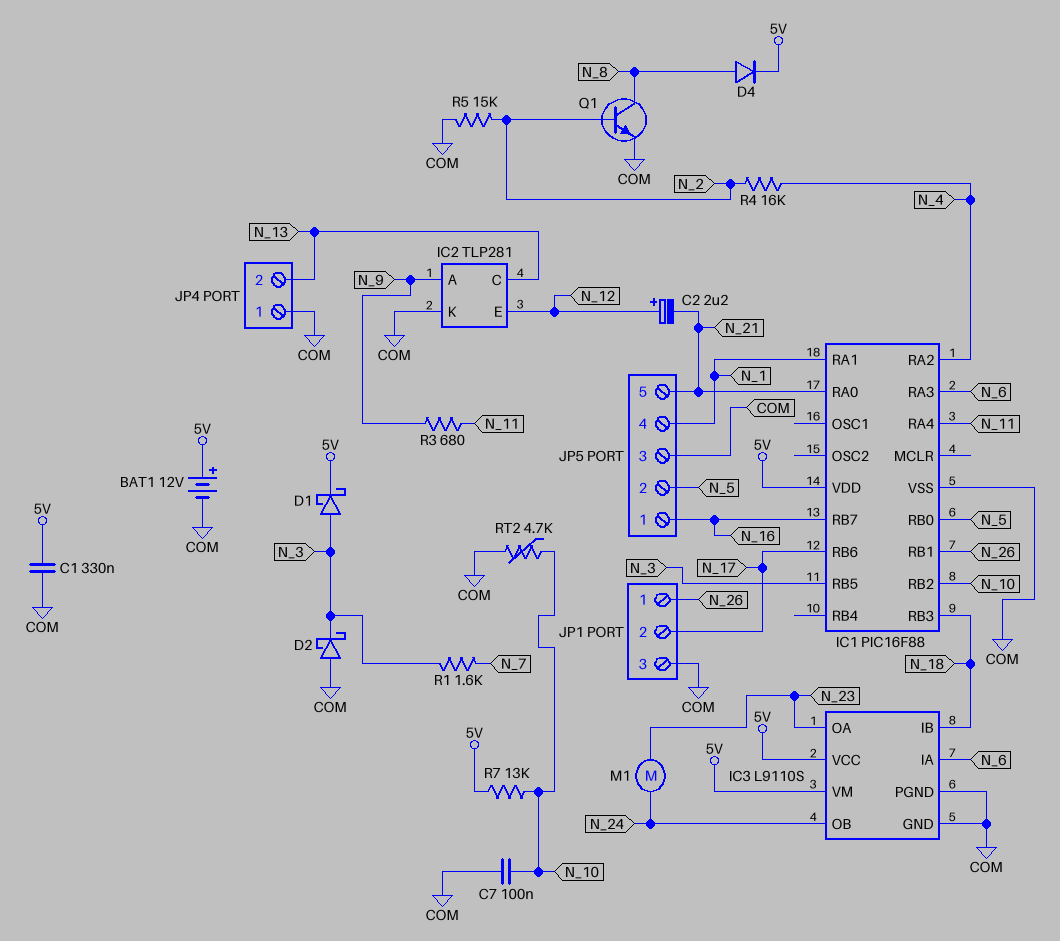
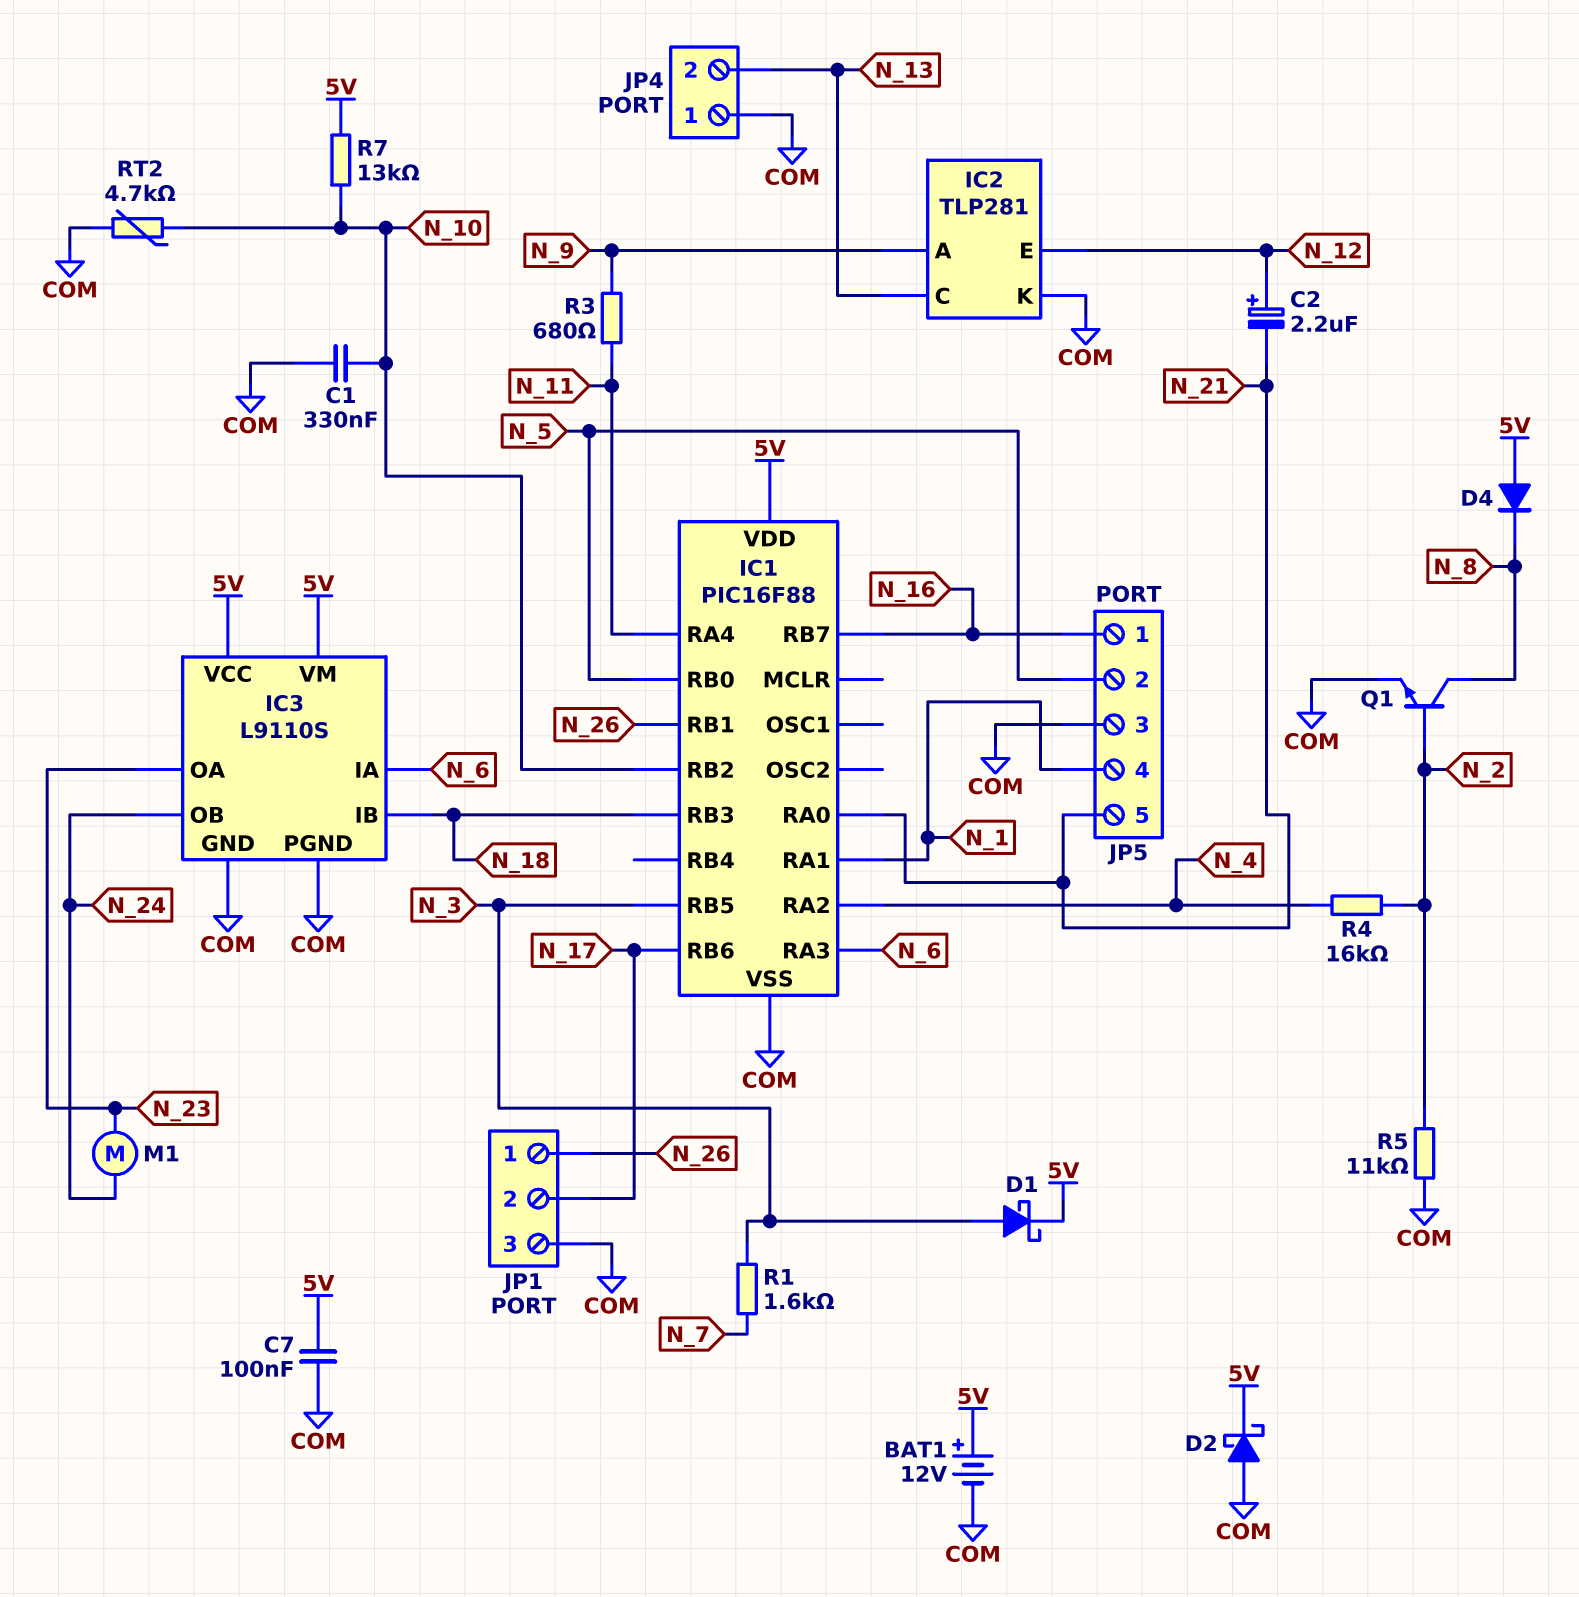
C1: 330nF (5V, COM) -> 330nF (COM, N_10)
C7: 100nF (COM, N_10) -> 100nF (5V, COM)
D2: schottky (A COM, K N_3) -> schottky (A COM, K 5V)
D4: diode (A N_8, K 5V) -> diode (A 5V, K N_8)
R5: 15k (COM, N_2) -> 11k (COM, N_2)

